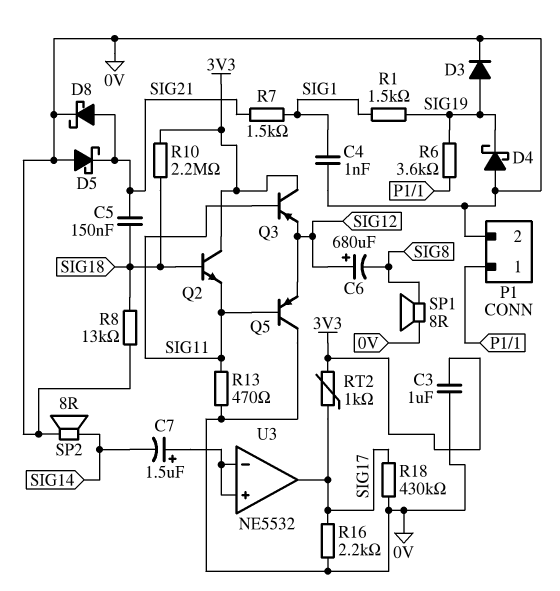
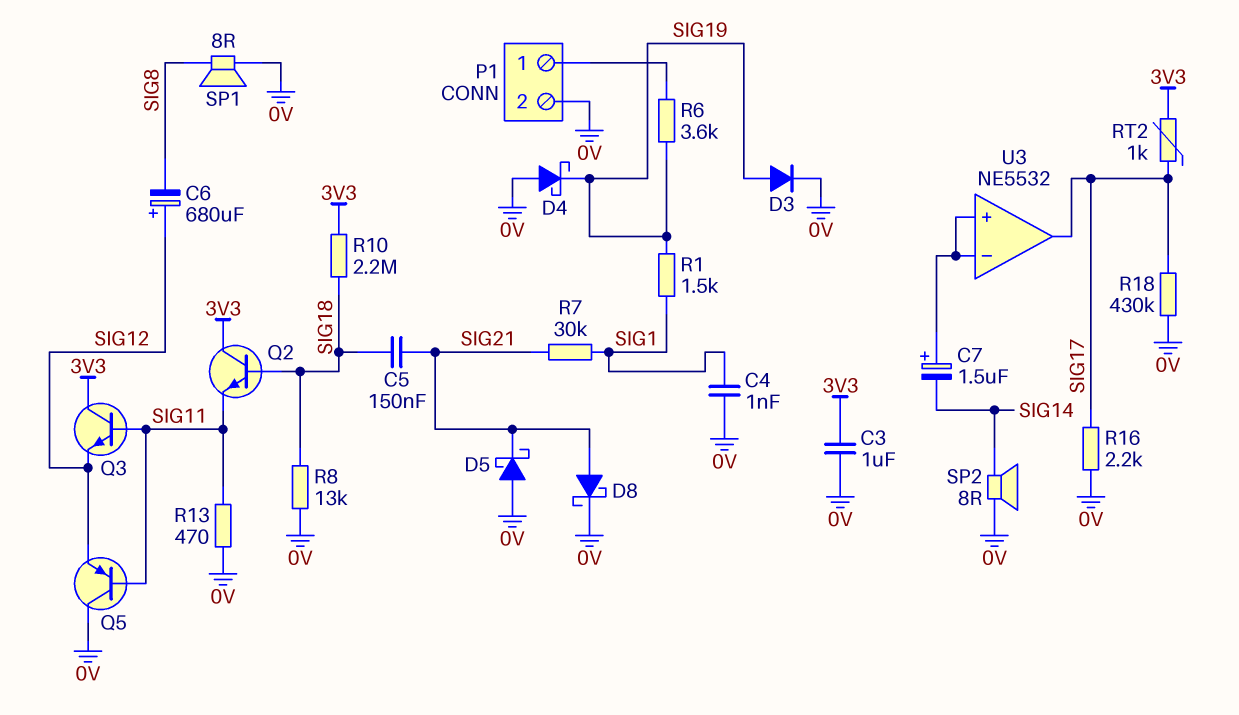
Q3: PNP (B SIG11, C 3V3, E SIG12) -> NPN (B SIG11, C 3V3, E SIG12)
R7: 1.5k (SIG1, SIG21) -> 30k (SIG1, SIG21)

